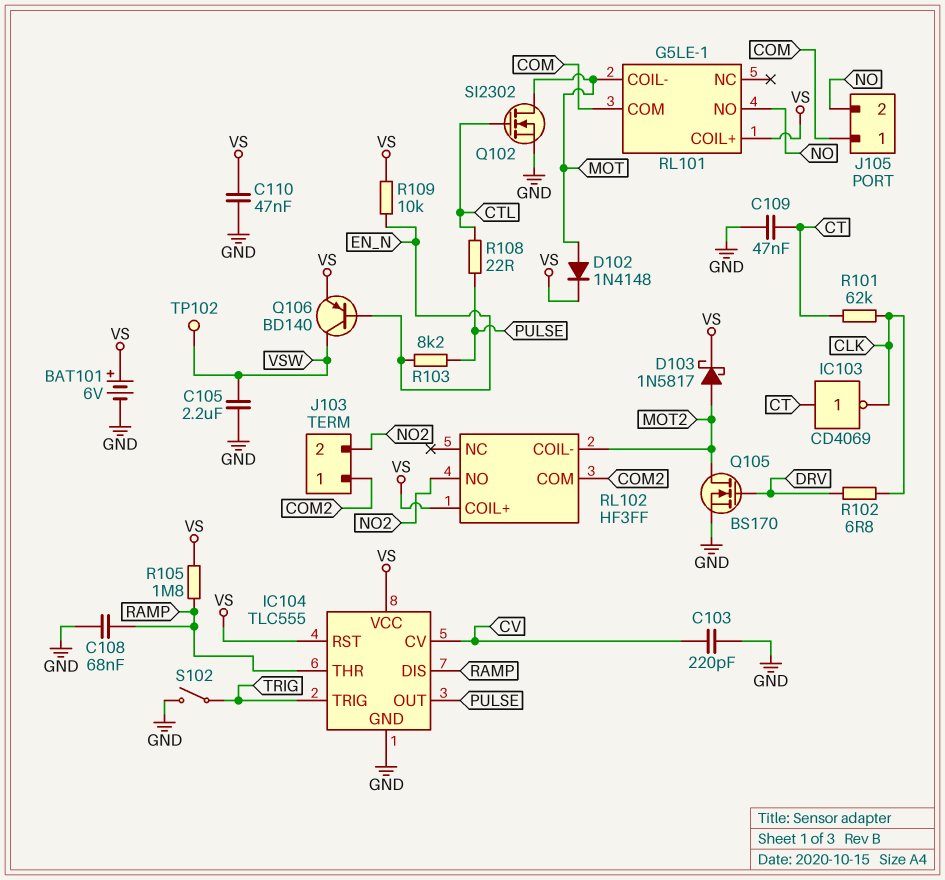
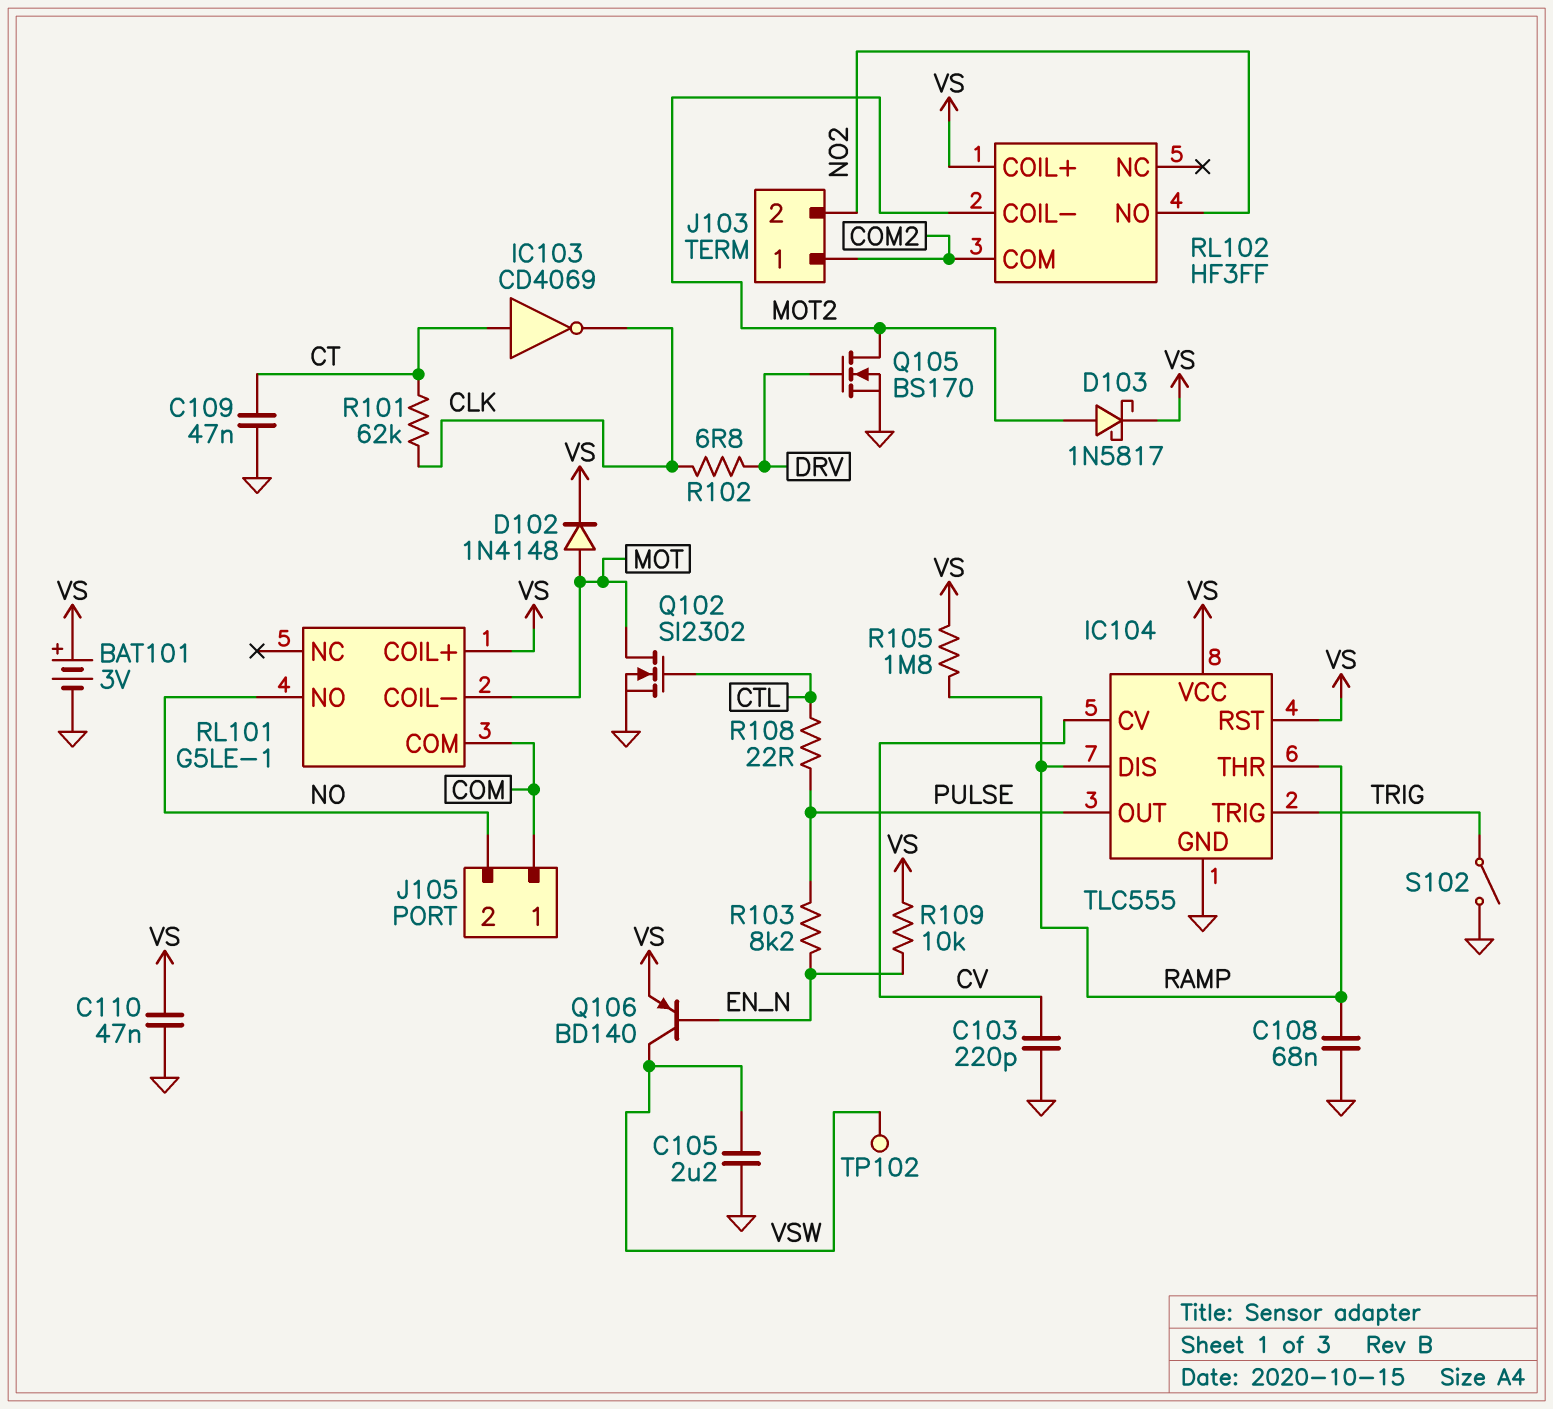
BAT101: 6V (plus VS, minus GND) -> 3V (plus VS, minus GND)

